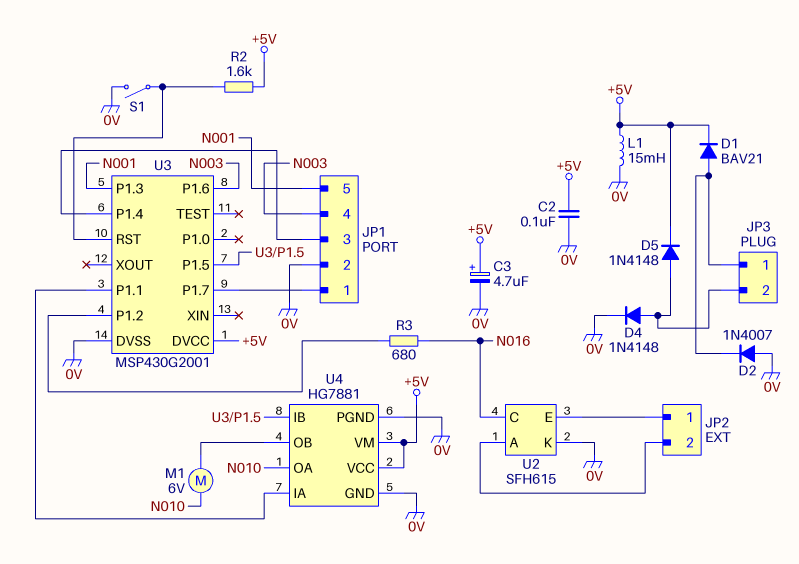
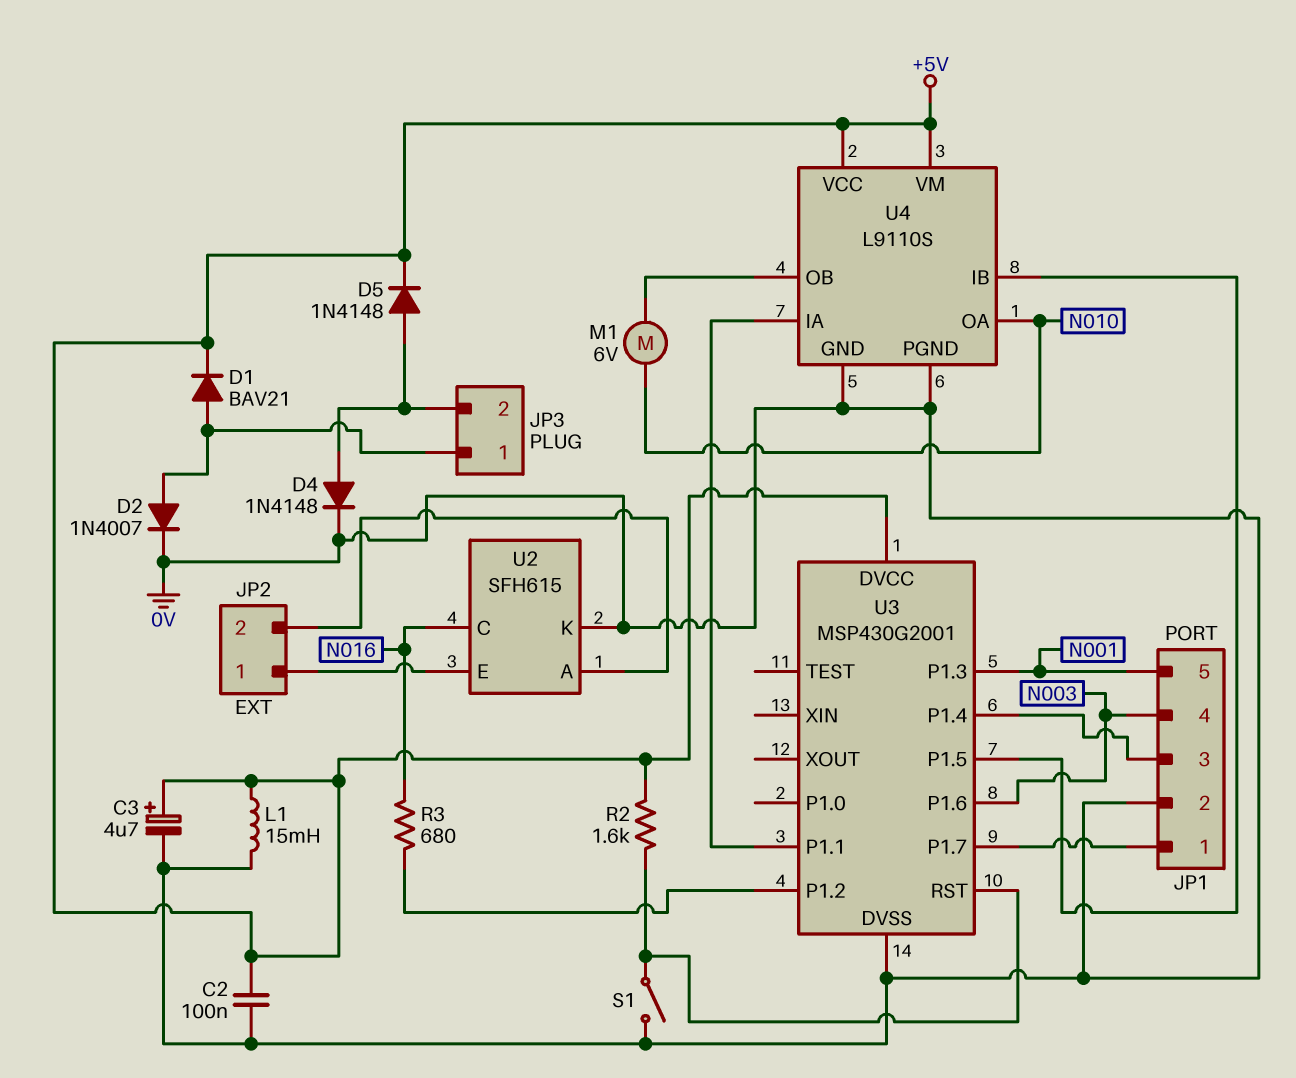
D2: diode 1N4007 (A 0V, K JP3/1) -> diode 1N4007 (A JP3/1, K 0V)
U4: HG7881 -> L9110S

